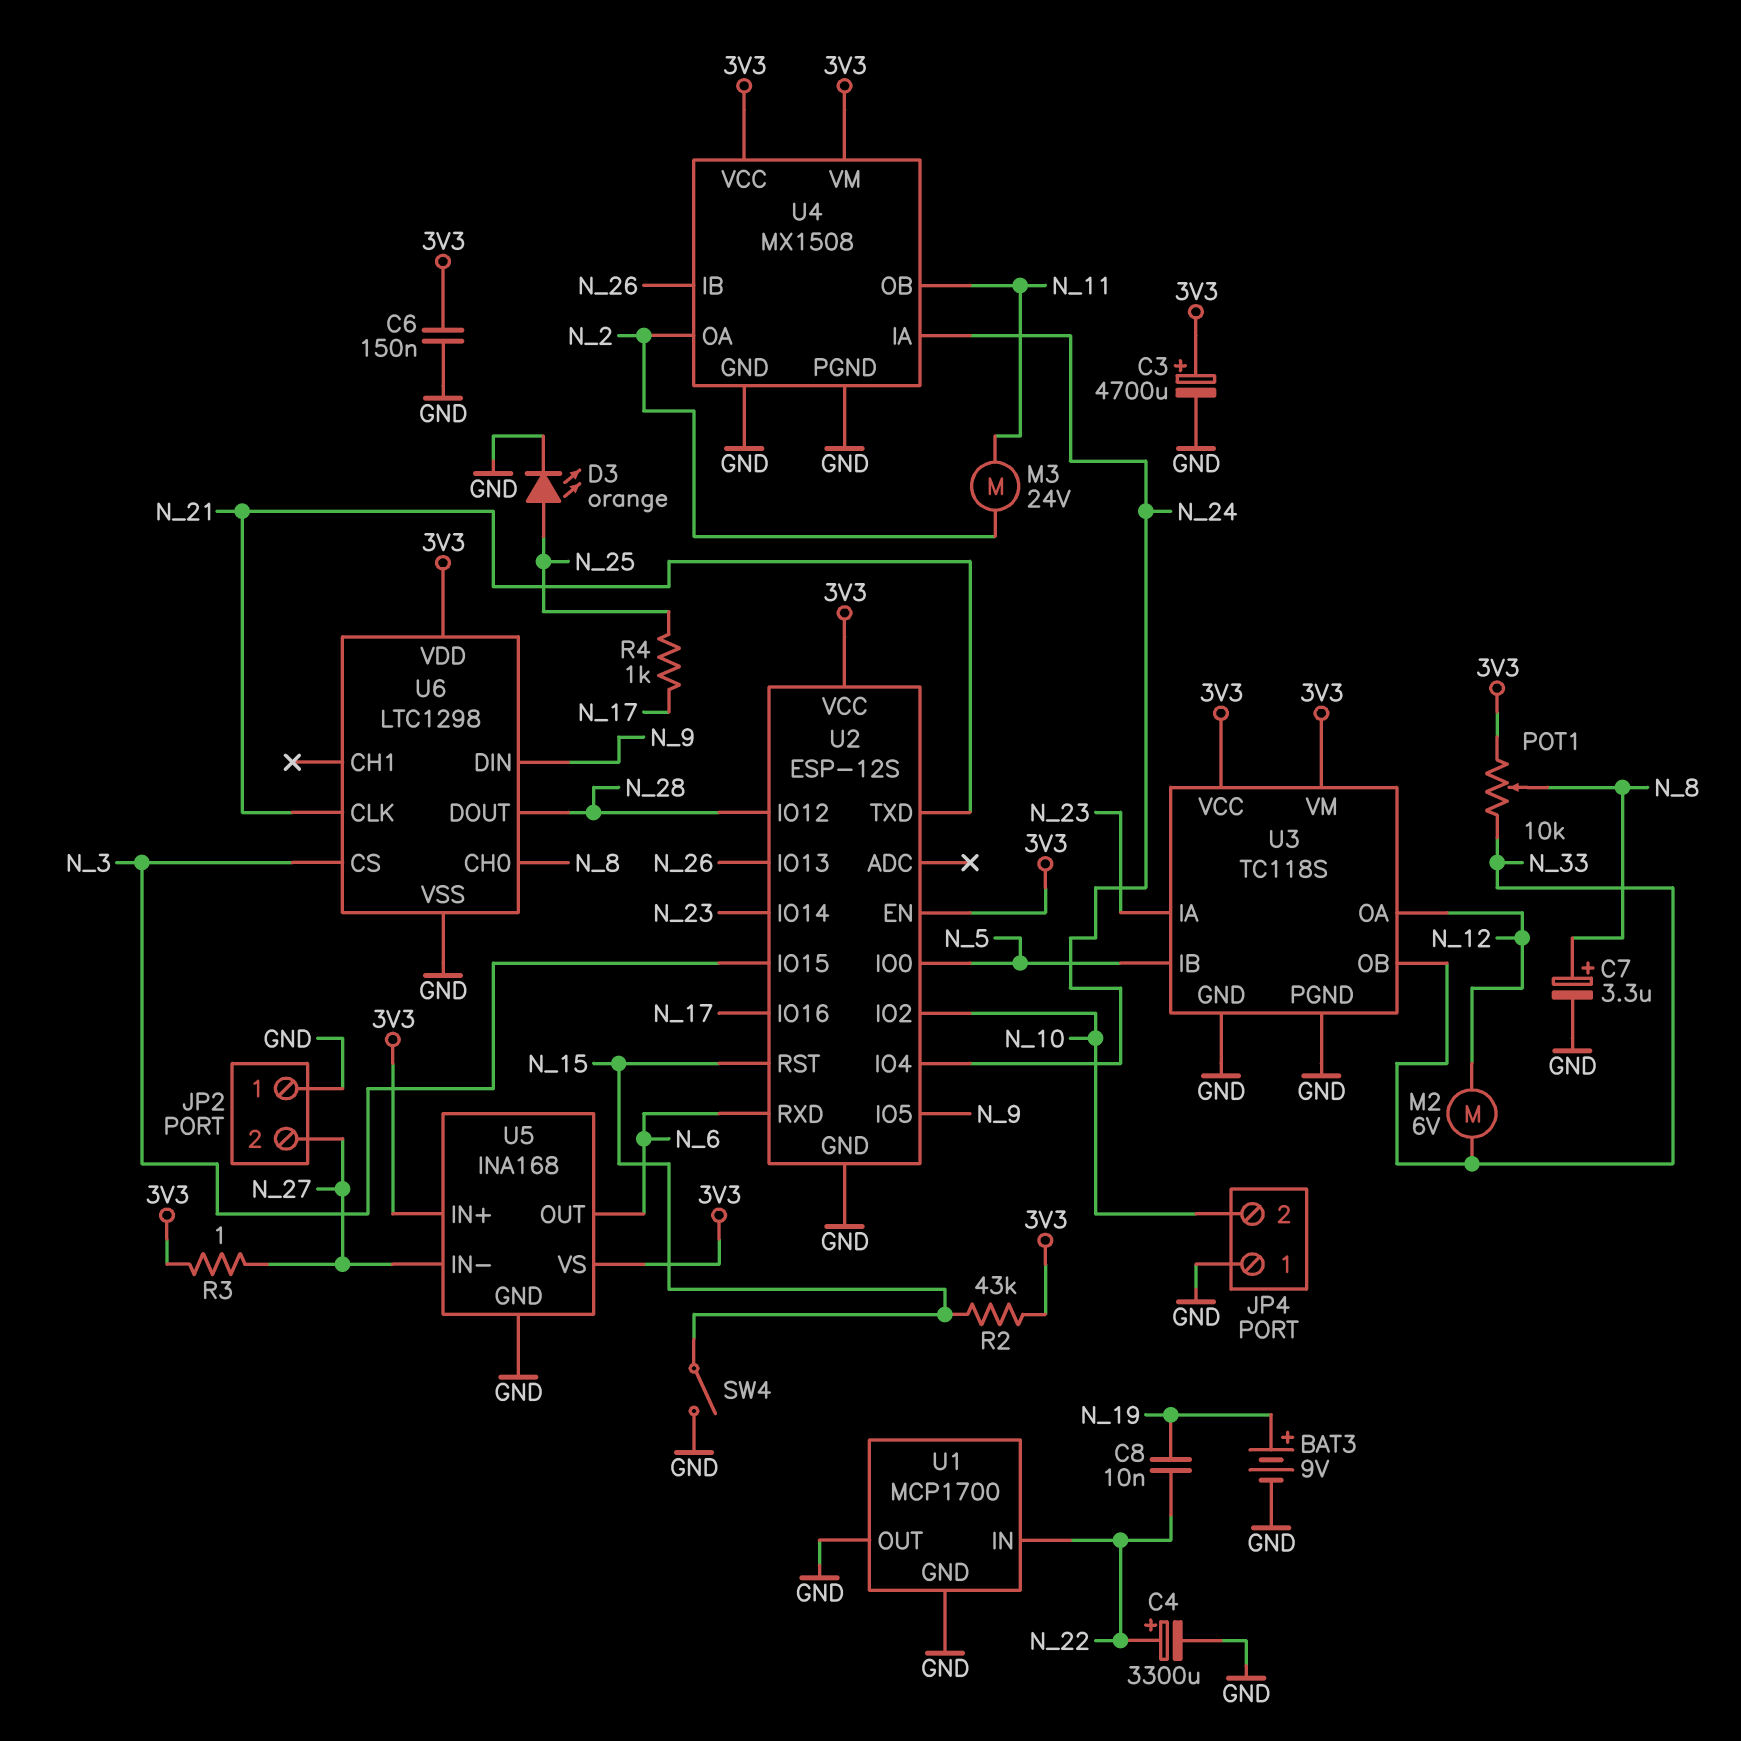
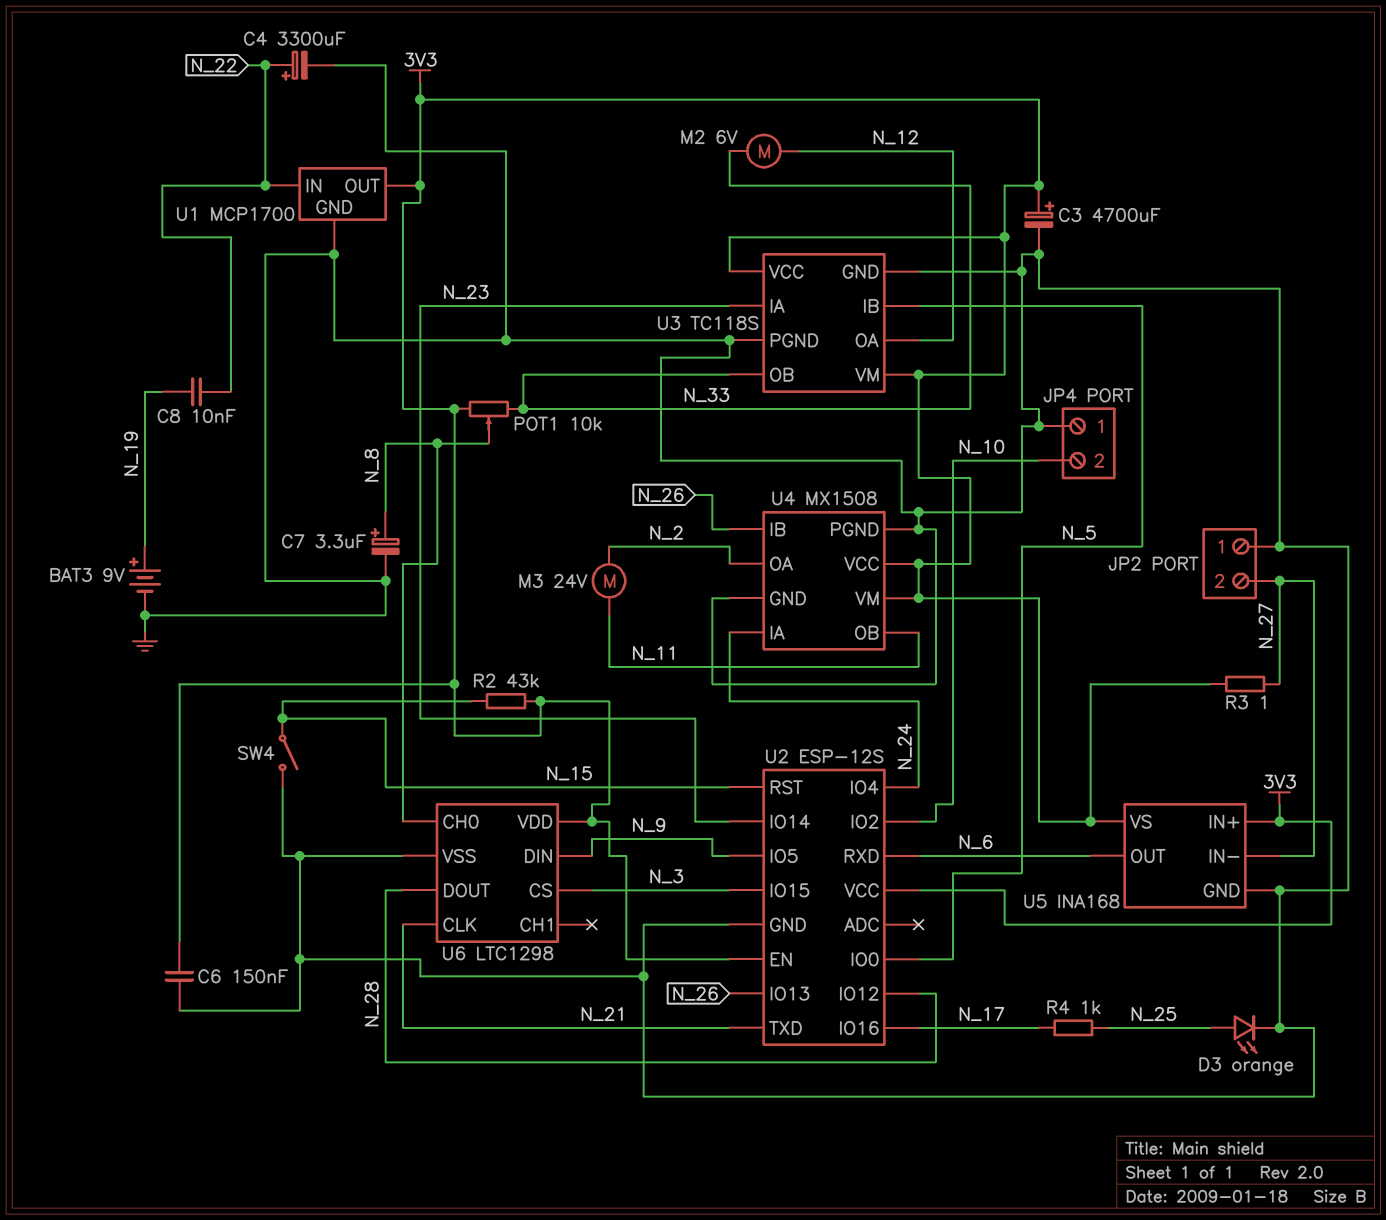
U1 pin OUT: GND -> 3V3

